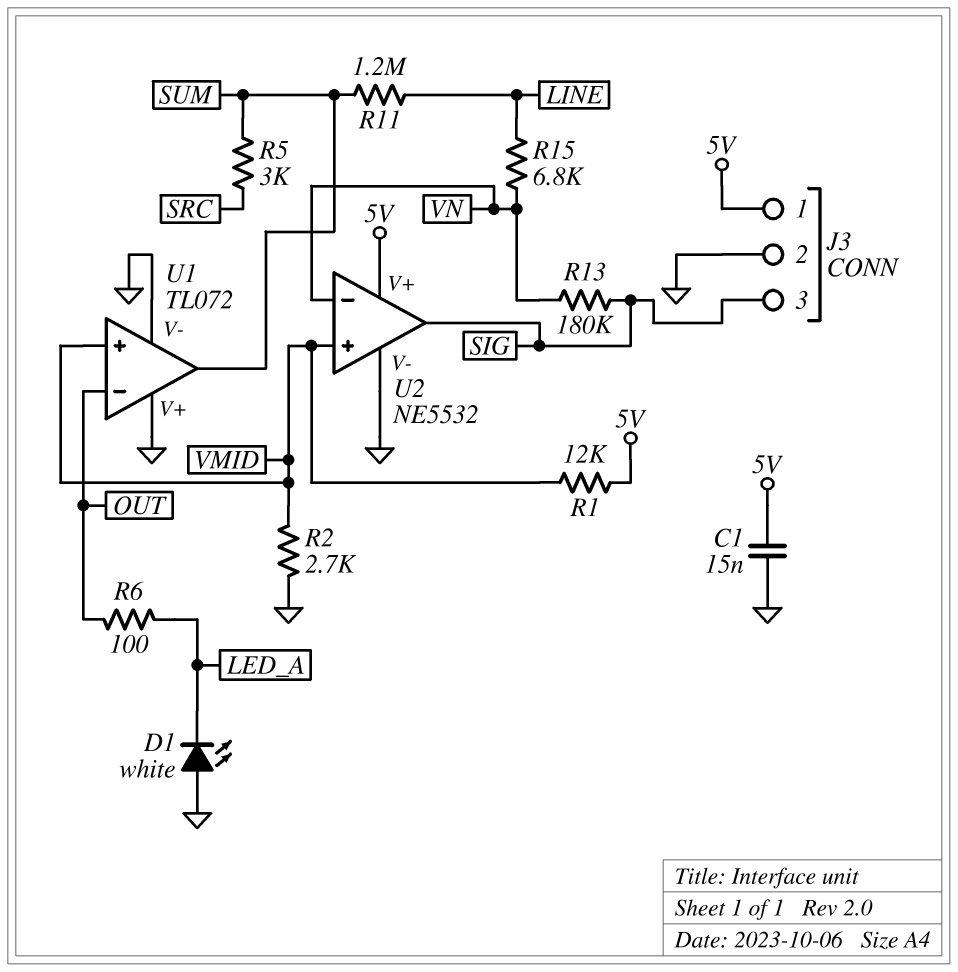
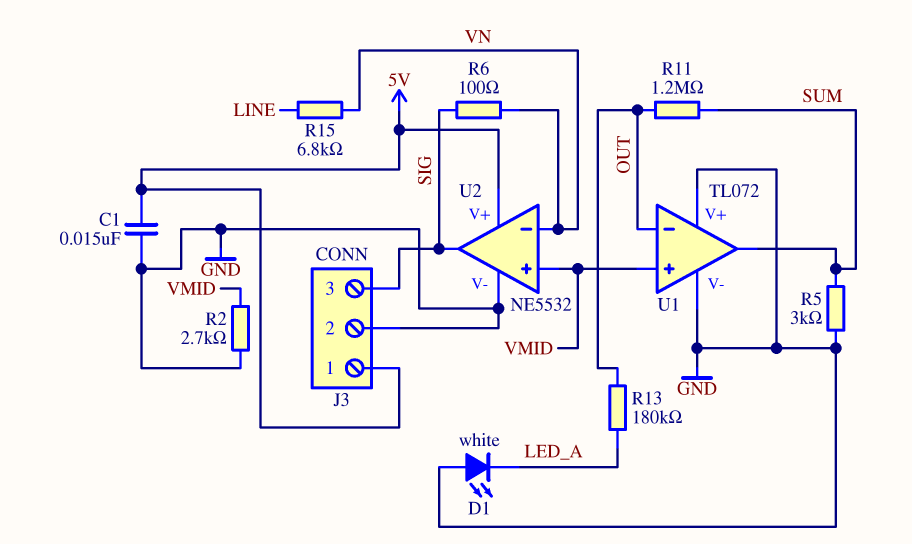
R1: 12k (5V, VMID) -> none
R5: 3k (SRC, SUM) -> 3k (GND, SUM)
R6: 100 (LED_A, OUT) -> 100 (SIG, VN)
R11: 1.2M (LINE, SUM) -> 1.2M (OUT, SUM)
R13: 180k (SIG, VN) -> 180k (LED_A, OUT)

